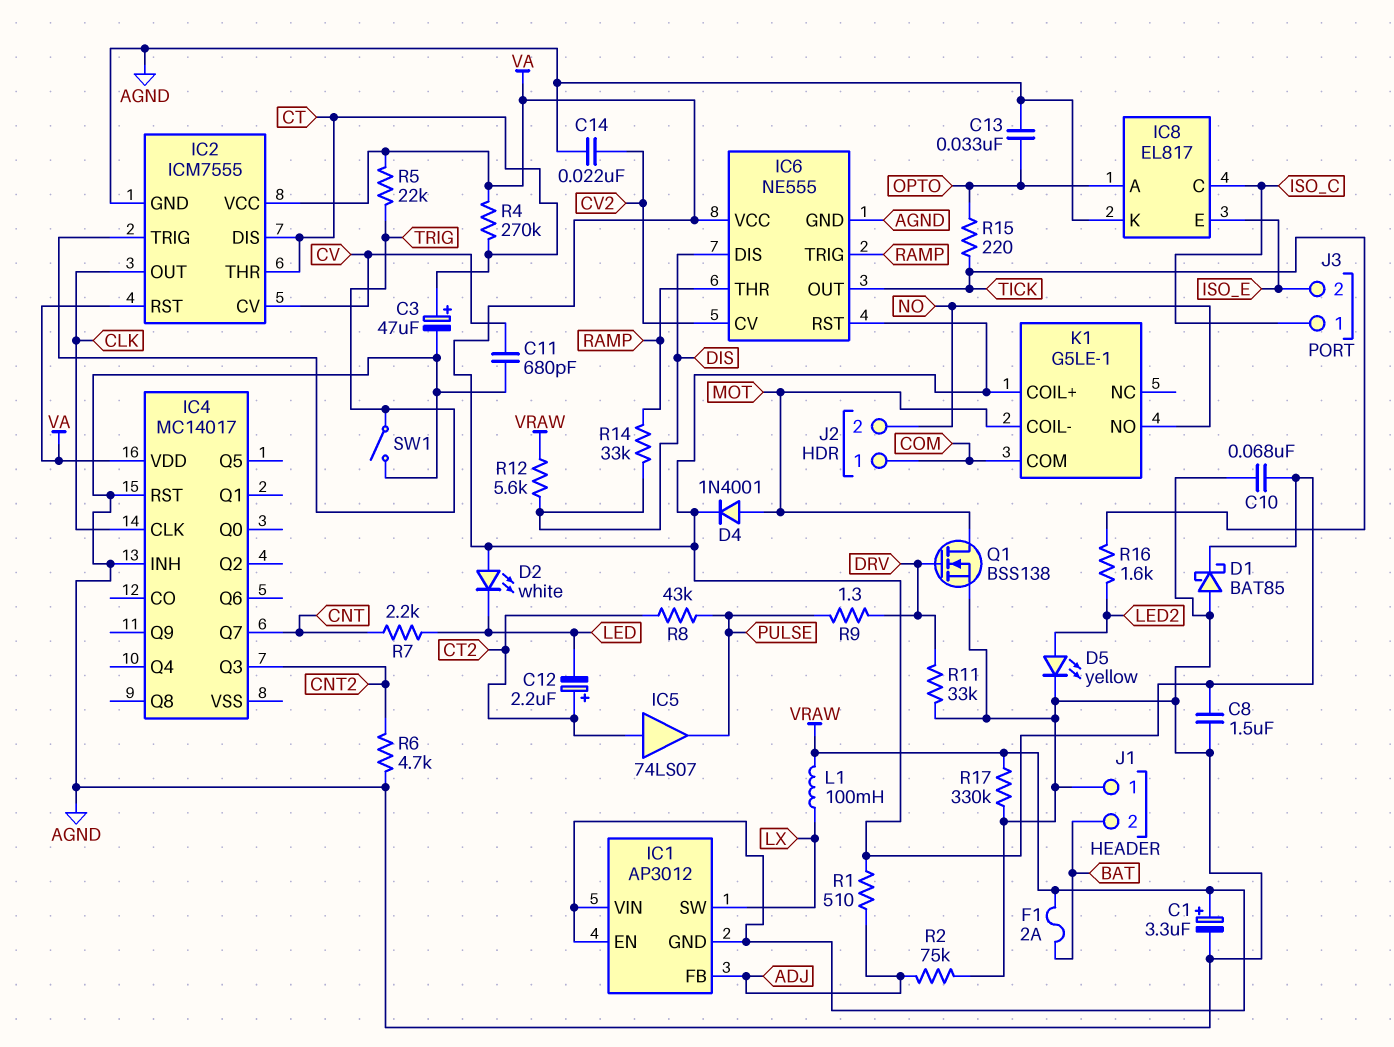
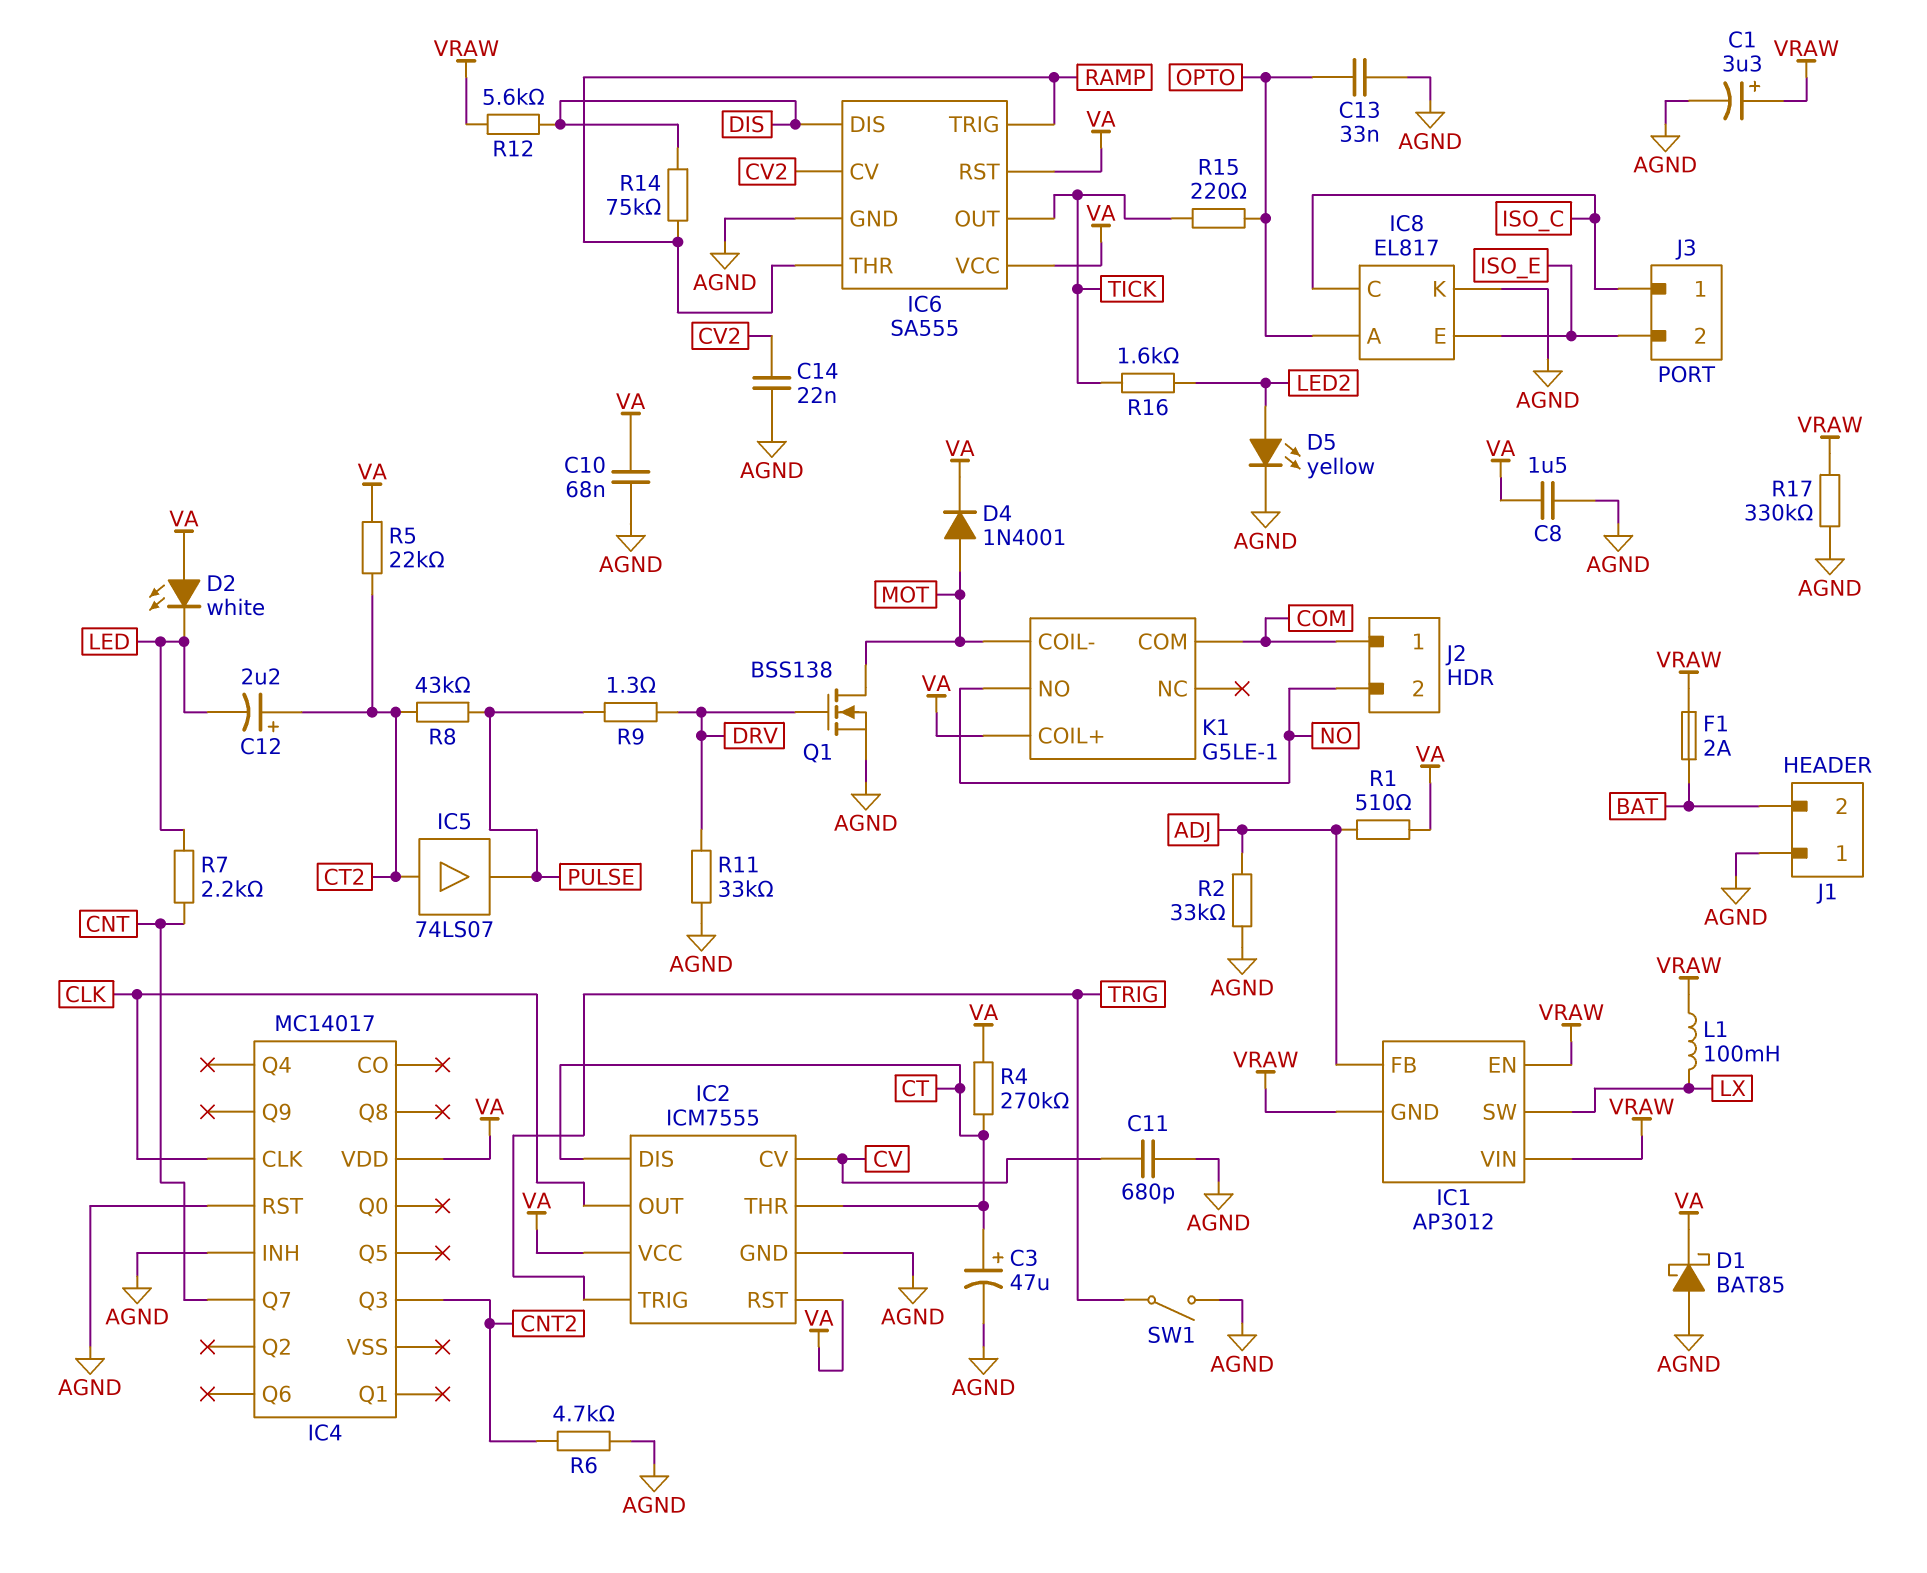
IC6: NE555 -> SA555
R2: 75k (ADJ, AGND) -> 33k (ADJ, AGND)
R5: 22k (TRIG, VA) -> 22k (CT2, VA)
R14: 33k (DIS, RAMP) -> 75k (DIS, RAMP)

